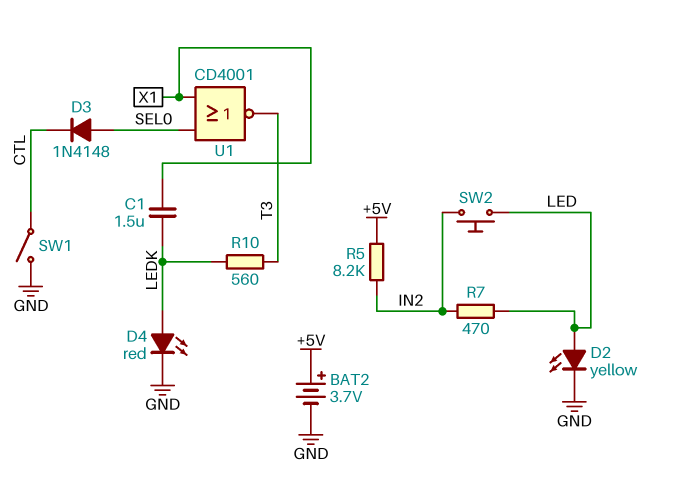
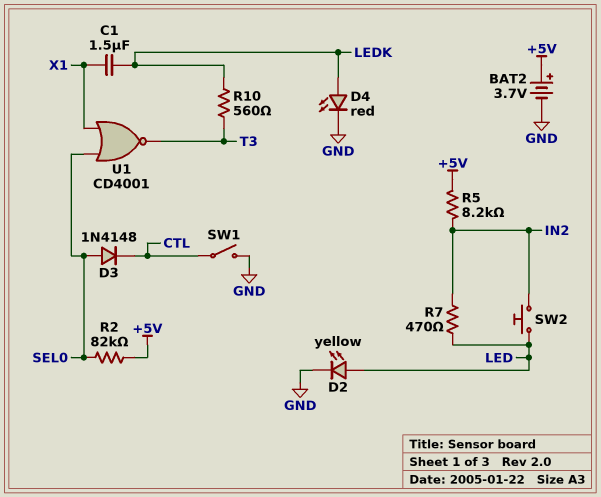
R2: none -> 82k (+5V, SEL0)

